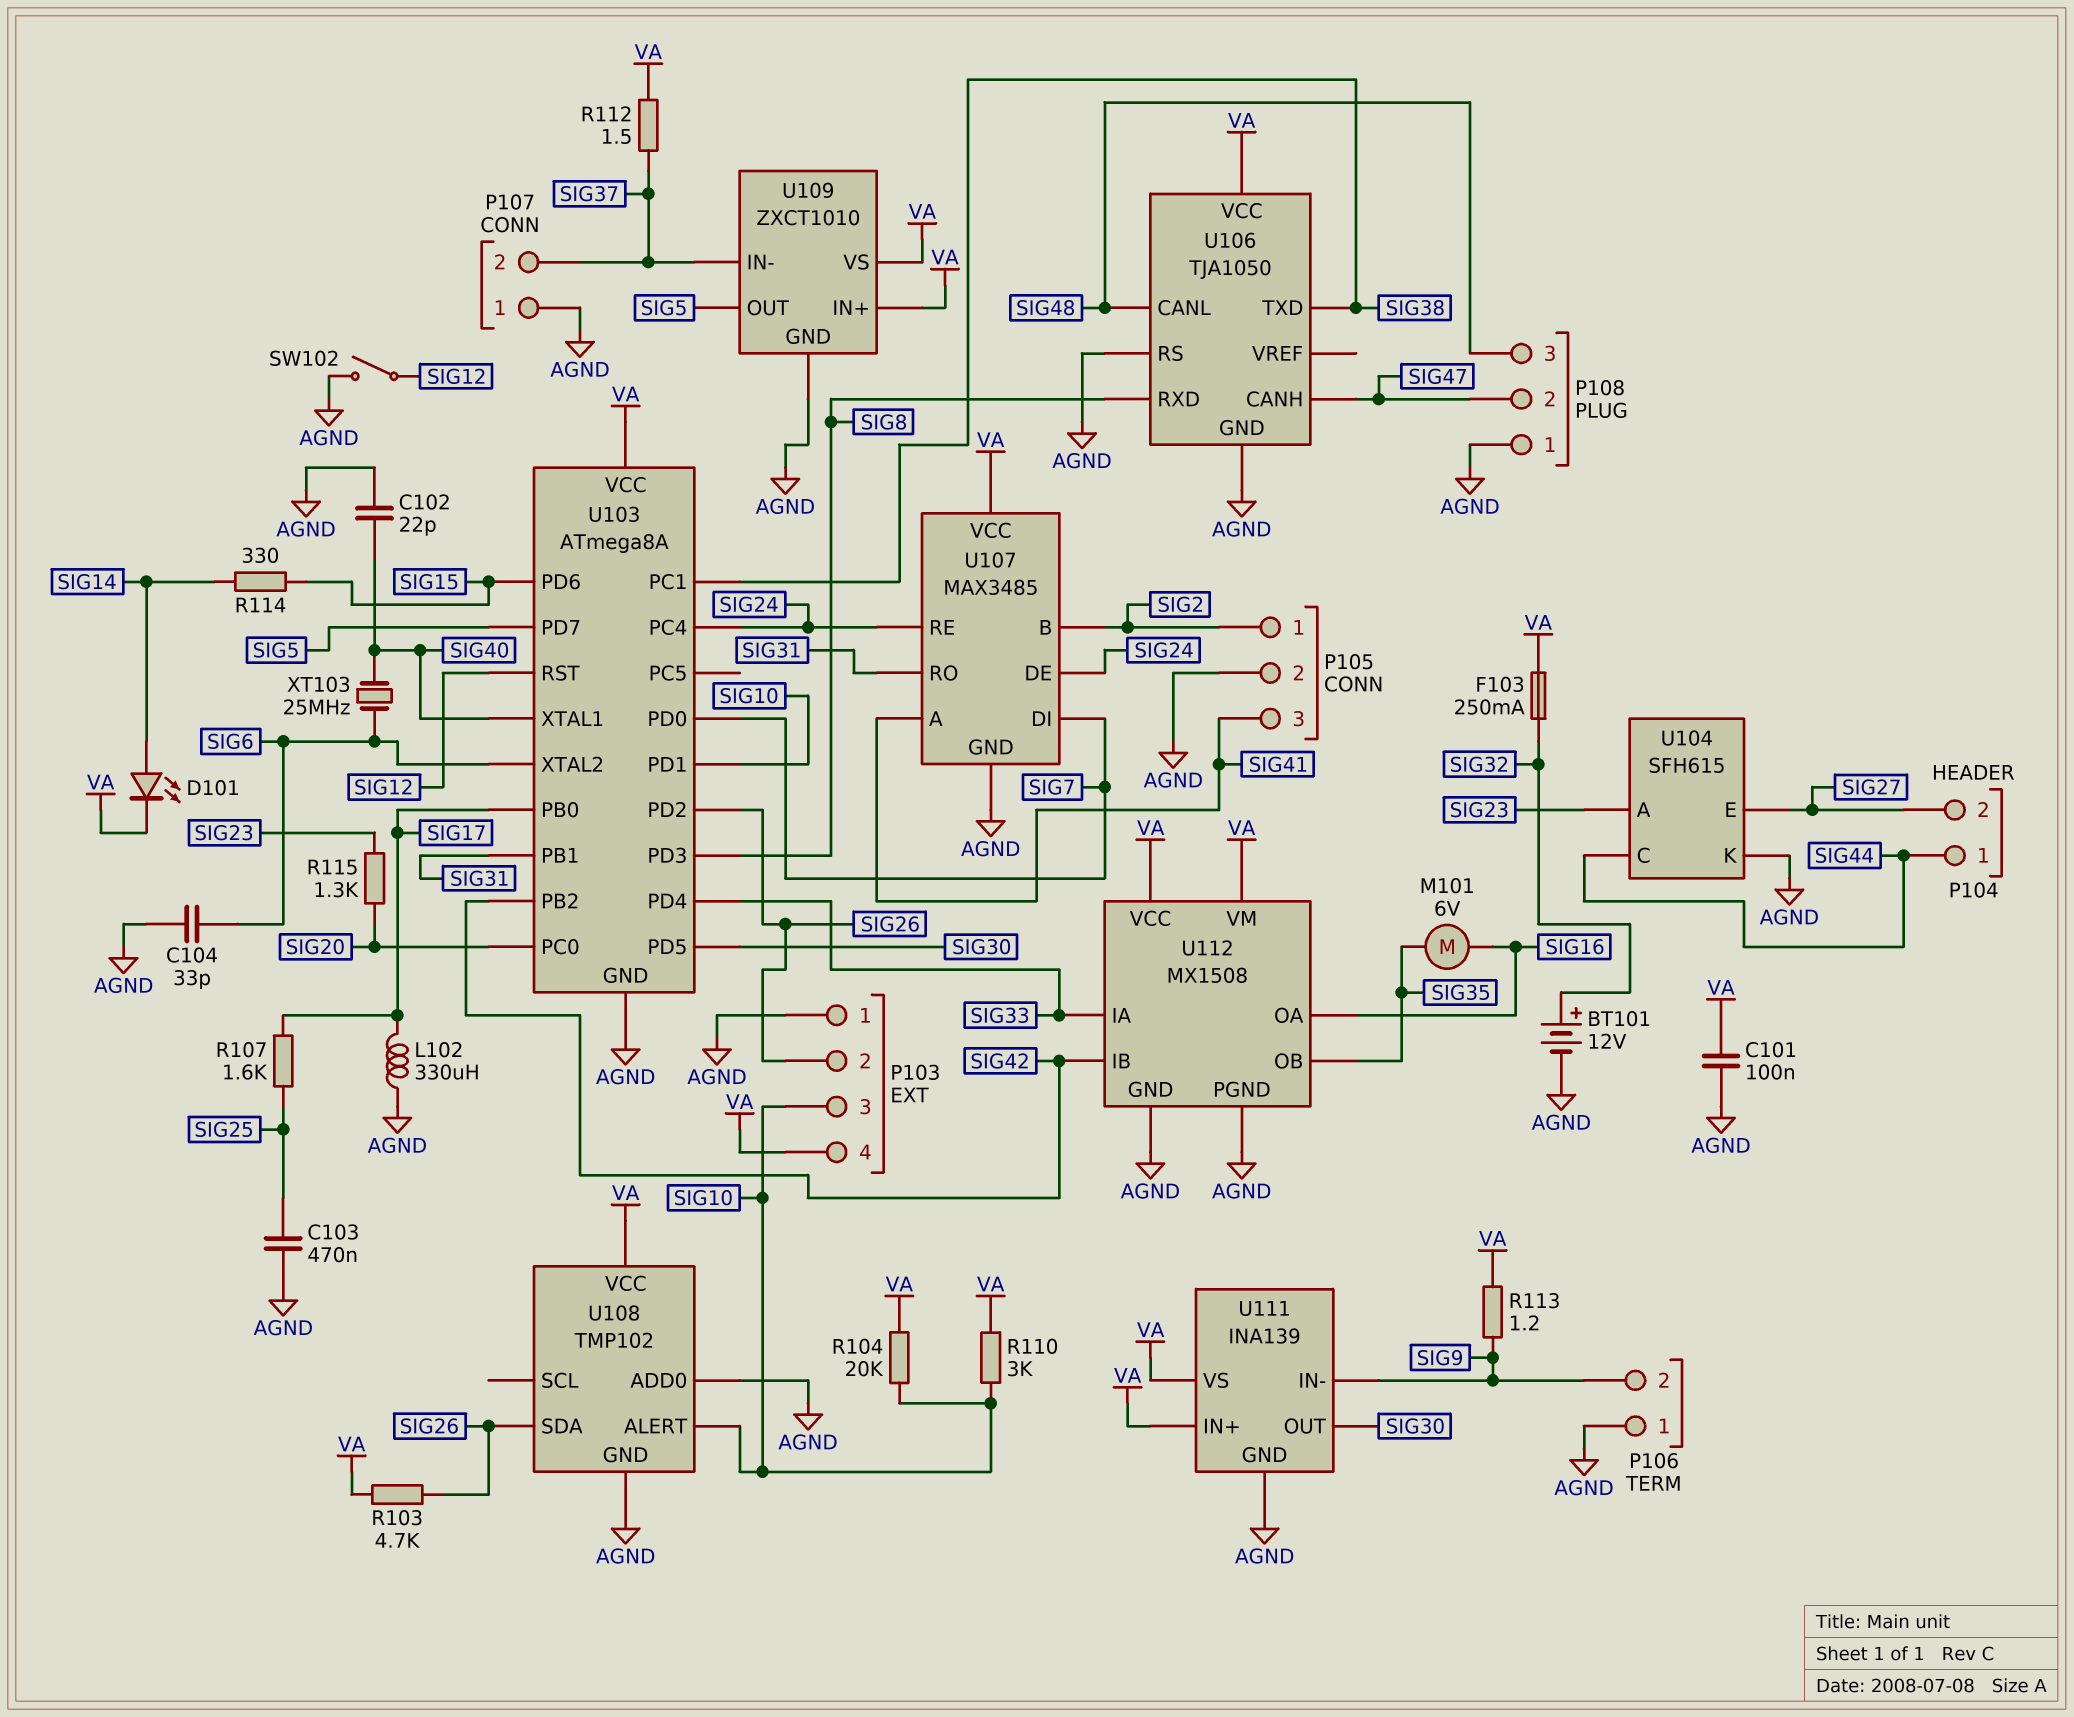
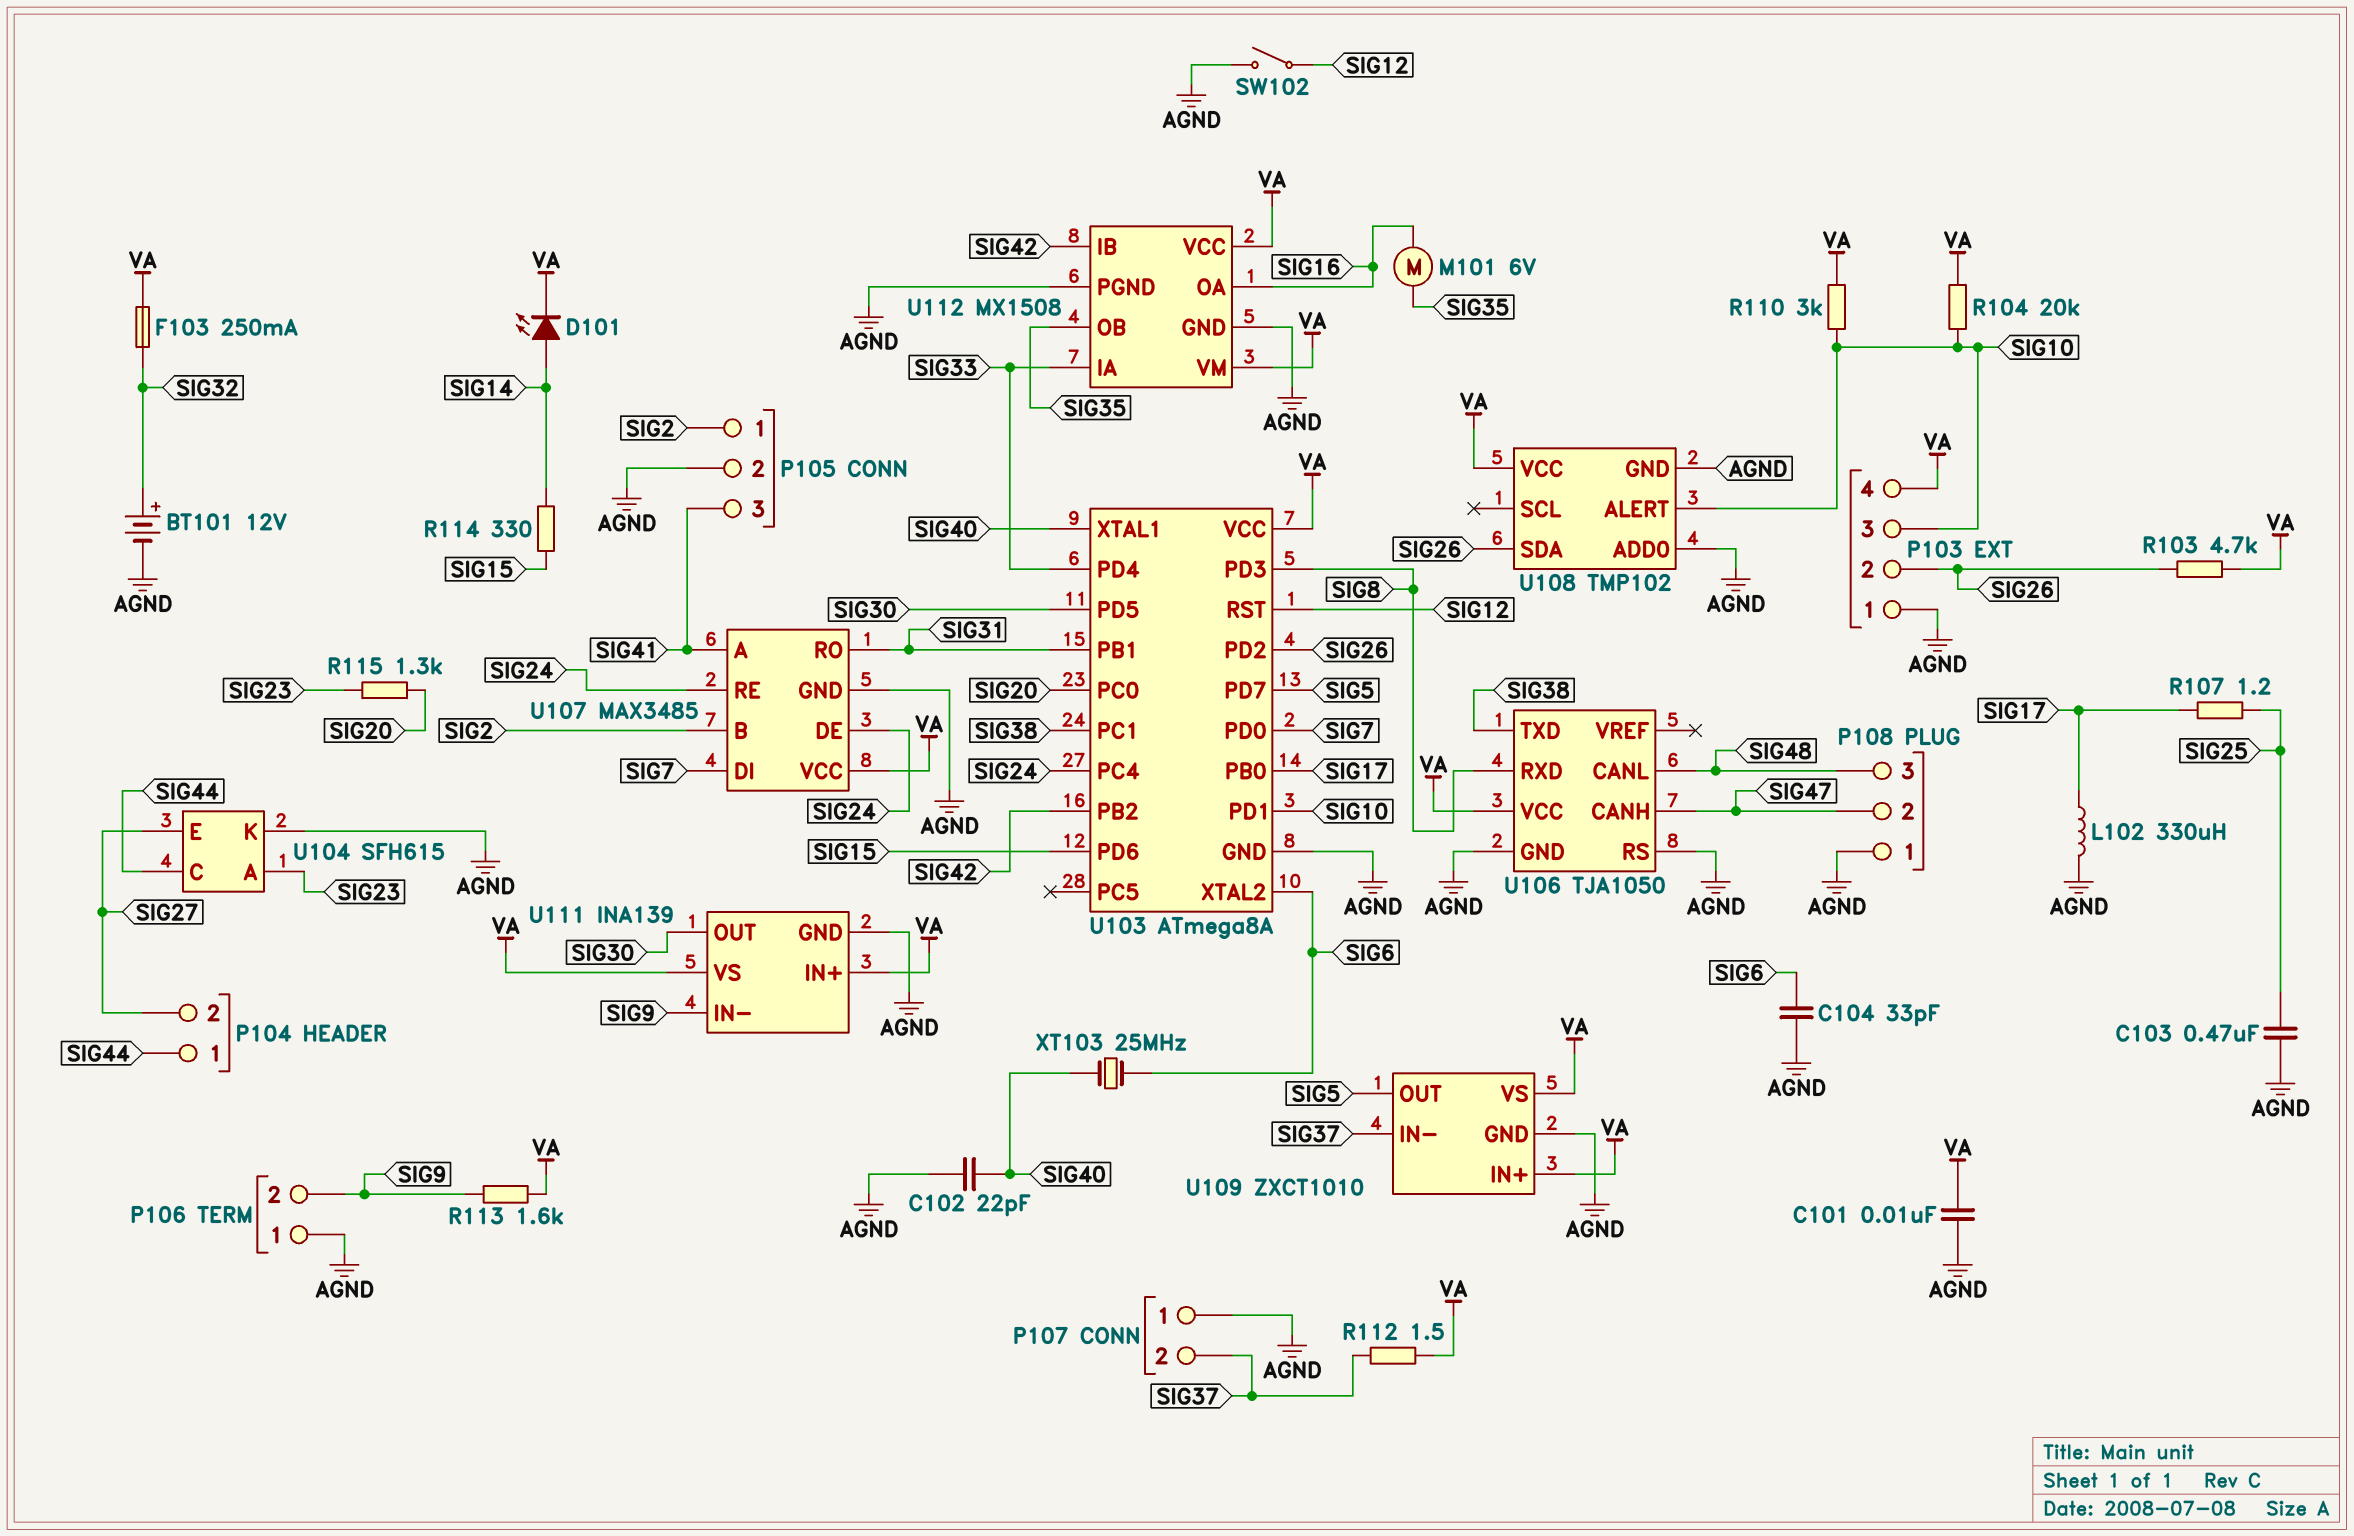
C101: 100nF (AGND, VA) -> 10nF (AGND, VA)
R107: 1.6k (SIG17, SIG25) -> 1.2 (SIG17, SIG25)
R113: 1.2 (SIG9, VA) -> 1.6k (SIG9, VA)

